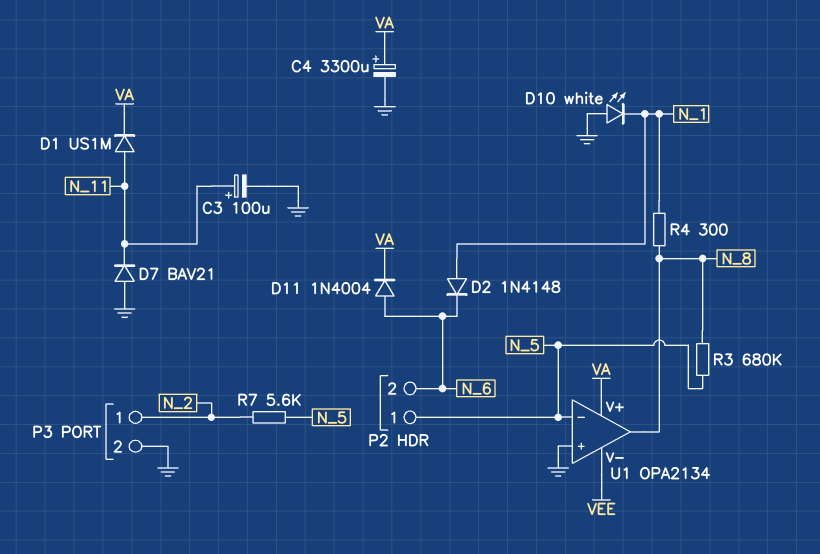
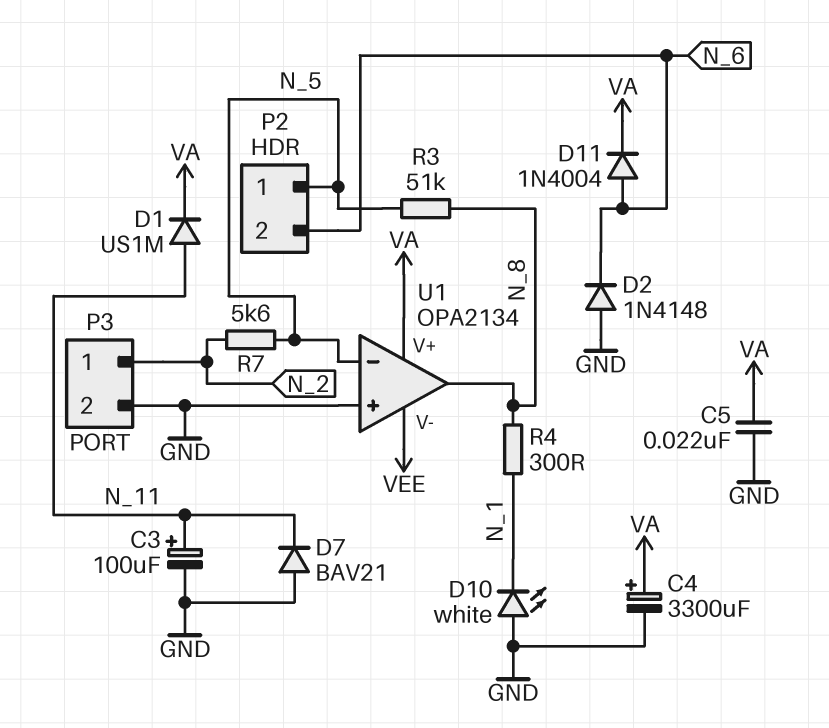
C5: none -> 22nF (GND, VA)
D2: diode 1N4148 (A N_1, K N_6) -> diode 1N4148 (A GND, K N_6)
R3: 680k (N_5, N_8) -> 51k (N_5, N_8)

